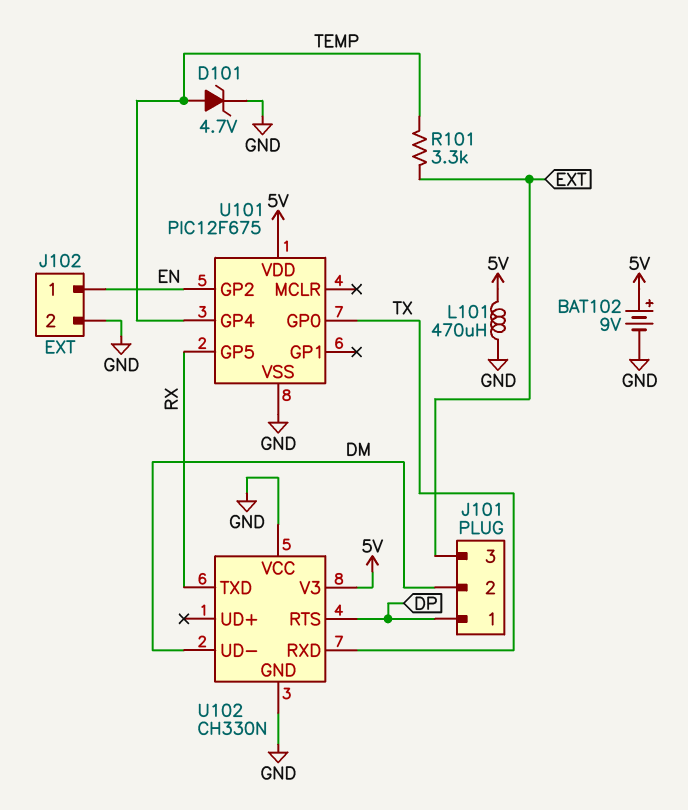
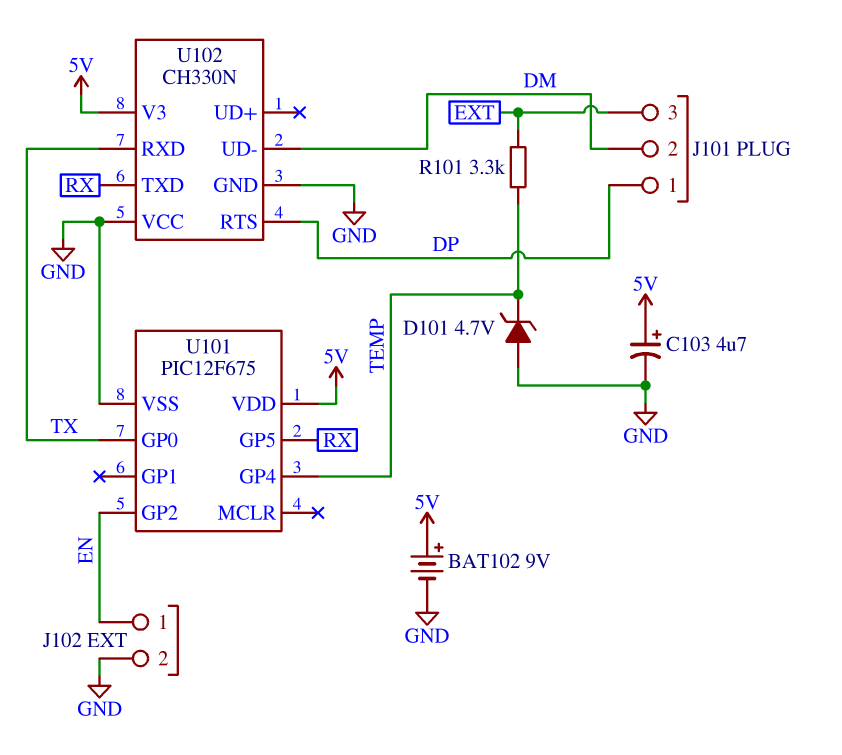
C103: none -> 4.7uF (plus 5V, minus GND)
D101: zener 4.7V (A TEMP, K GND) -> zener 4.7V (A GND, K TEMP)
L101: 470uH (5V, GND) -> none

